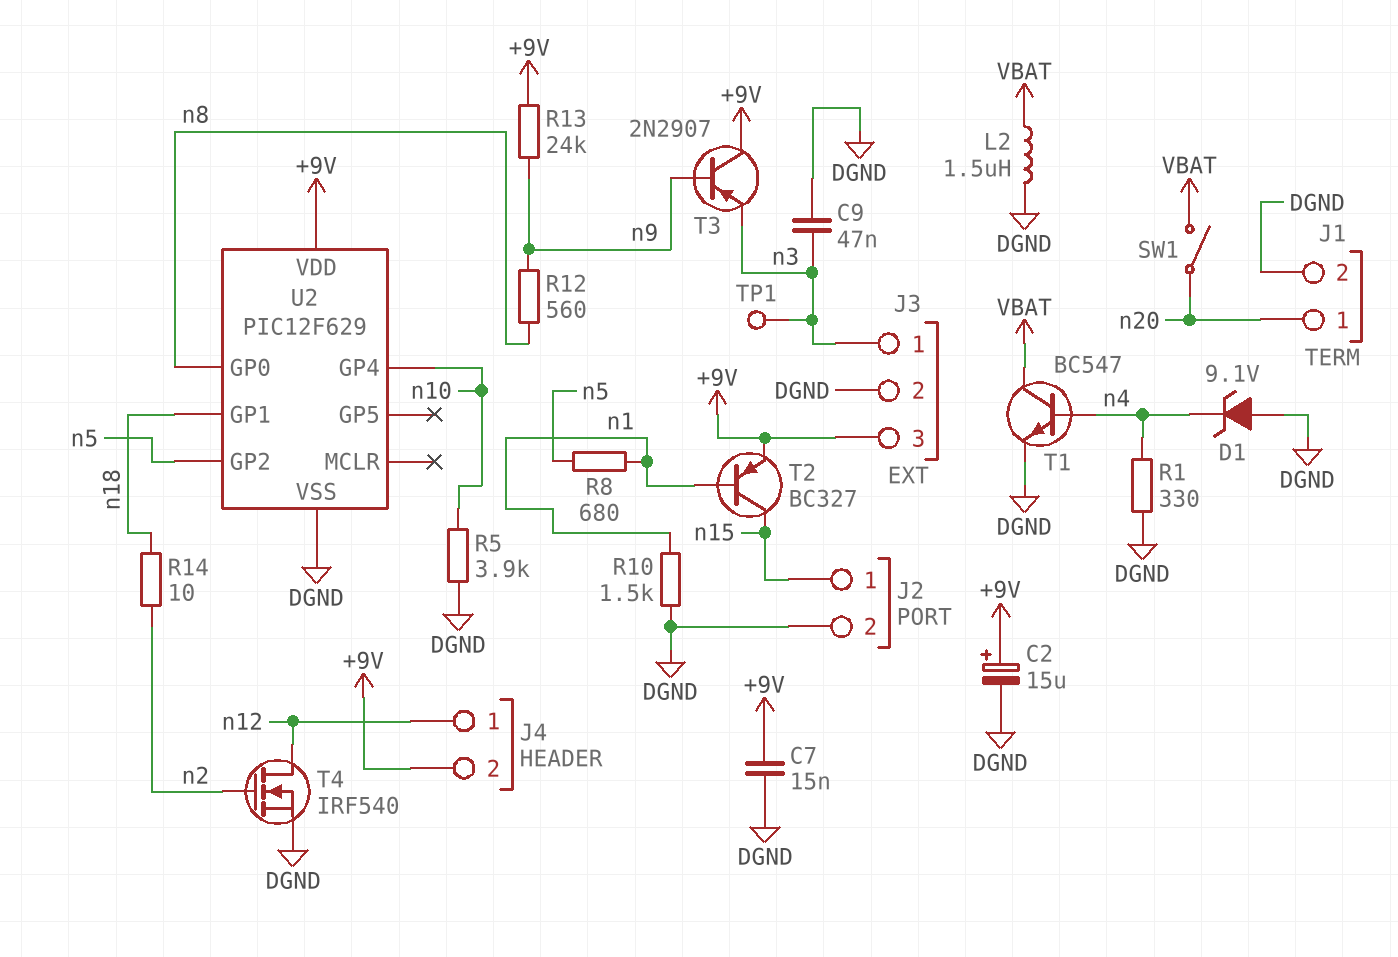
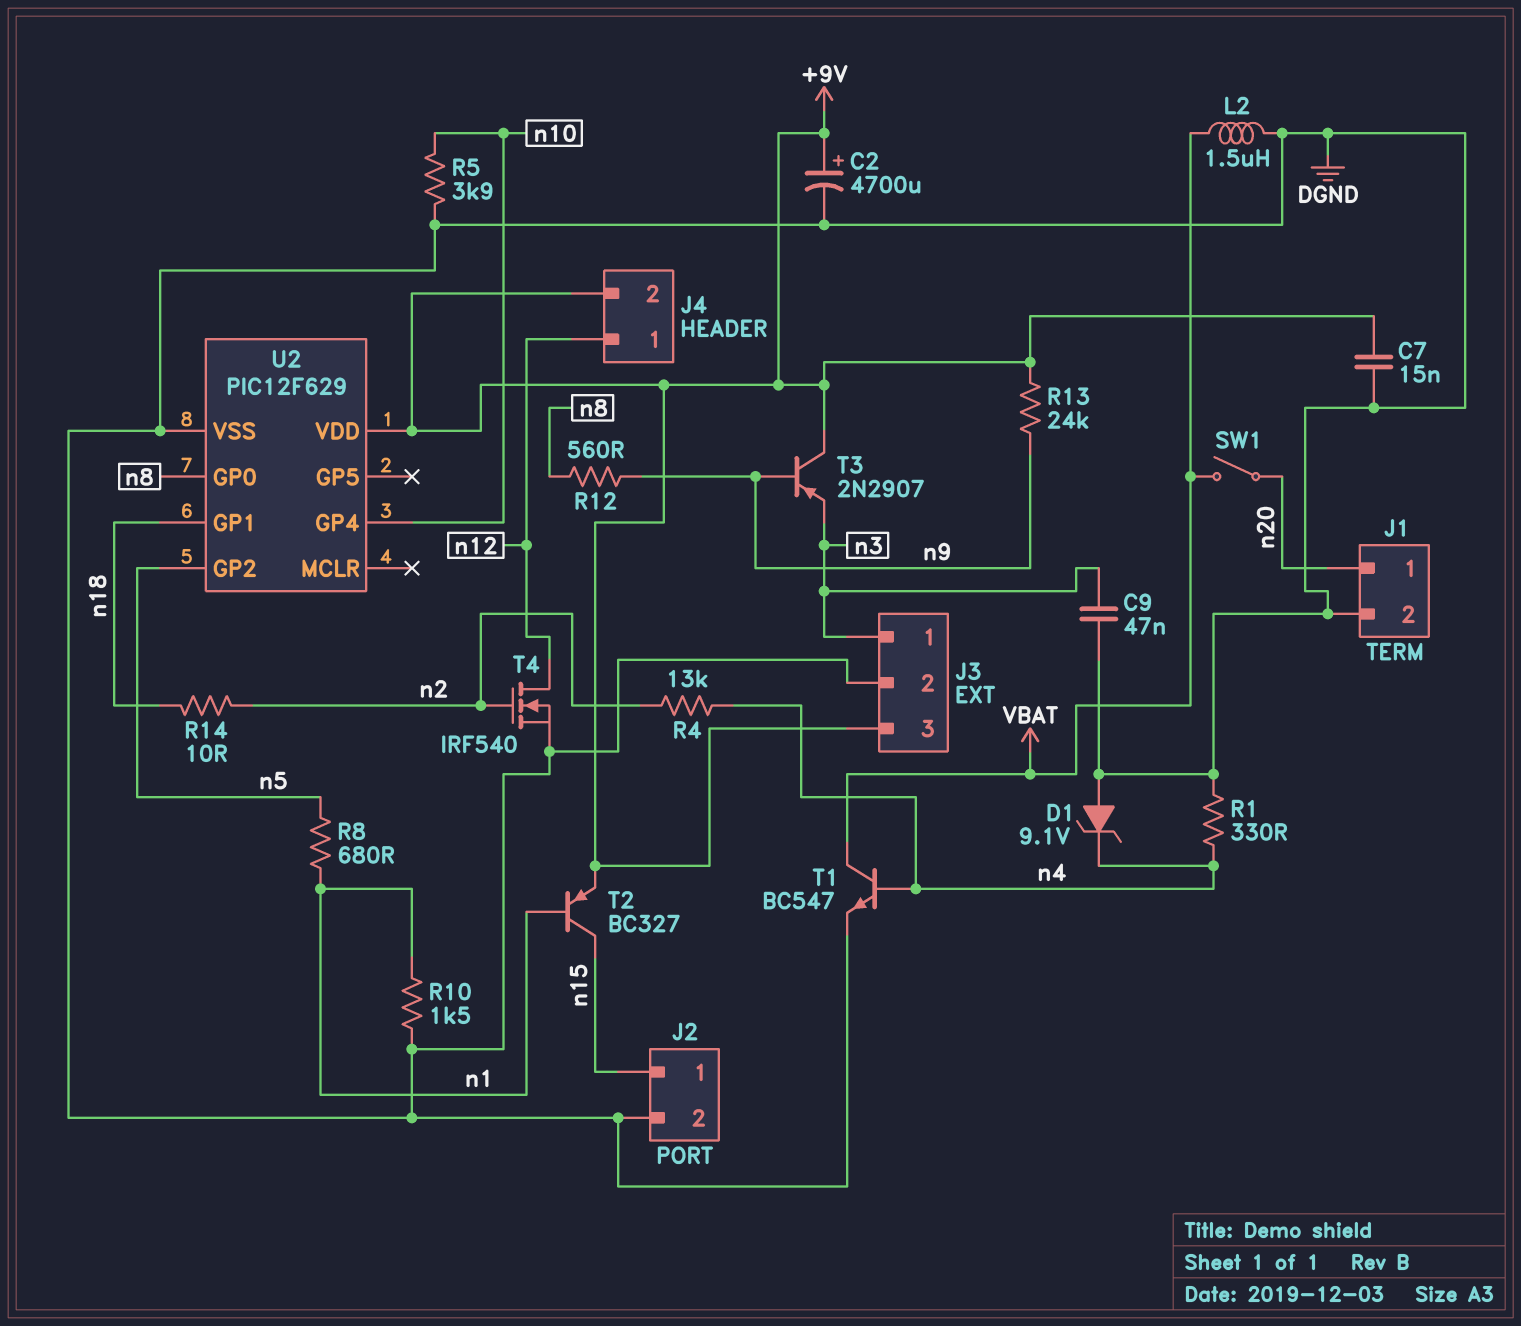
C2: 15uF (plus +9V, minus DGND) -> 4700uF (plus +9V, minus DGND)
R4: none -> 13k (n2, n4)
TP1: test point (n3) -> none

